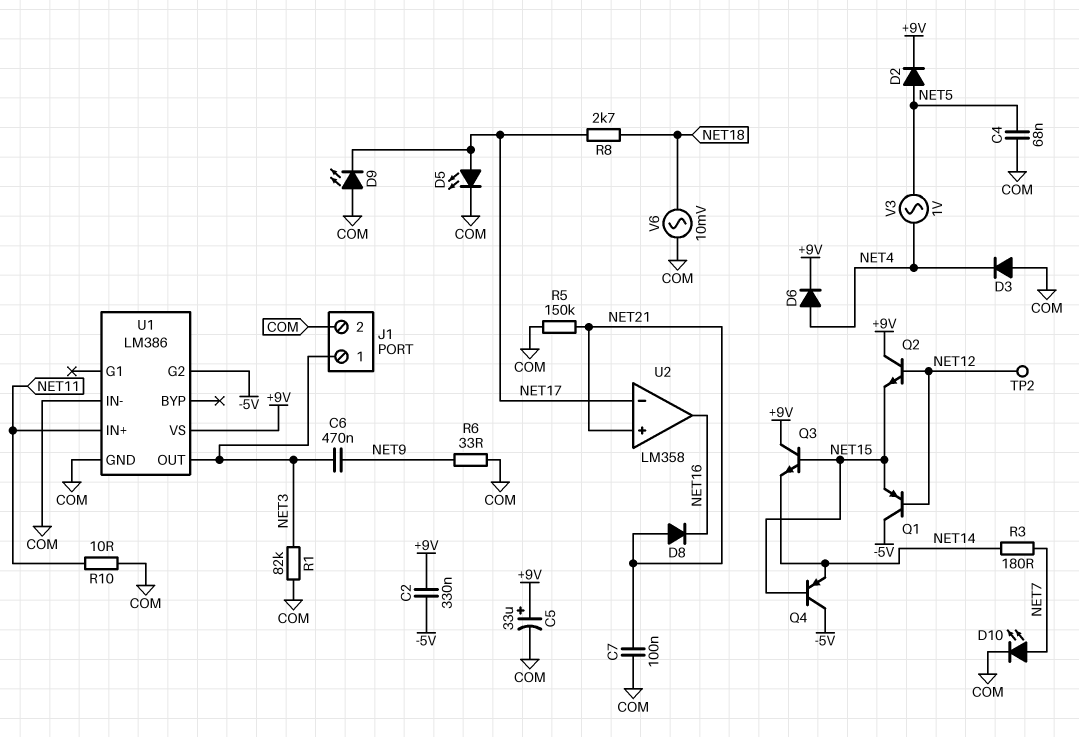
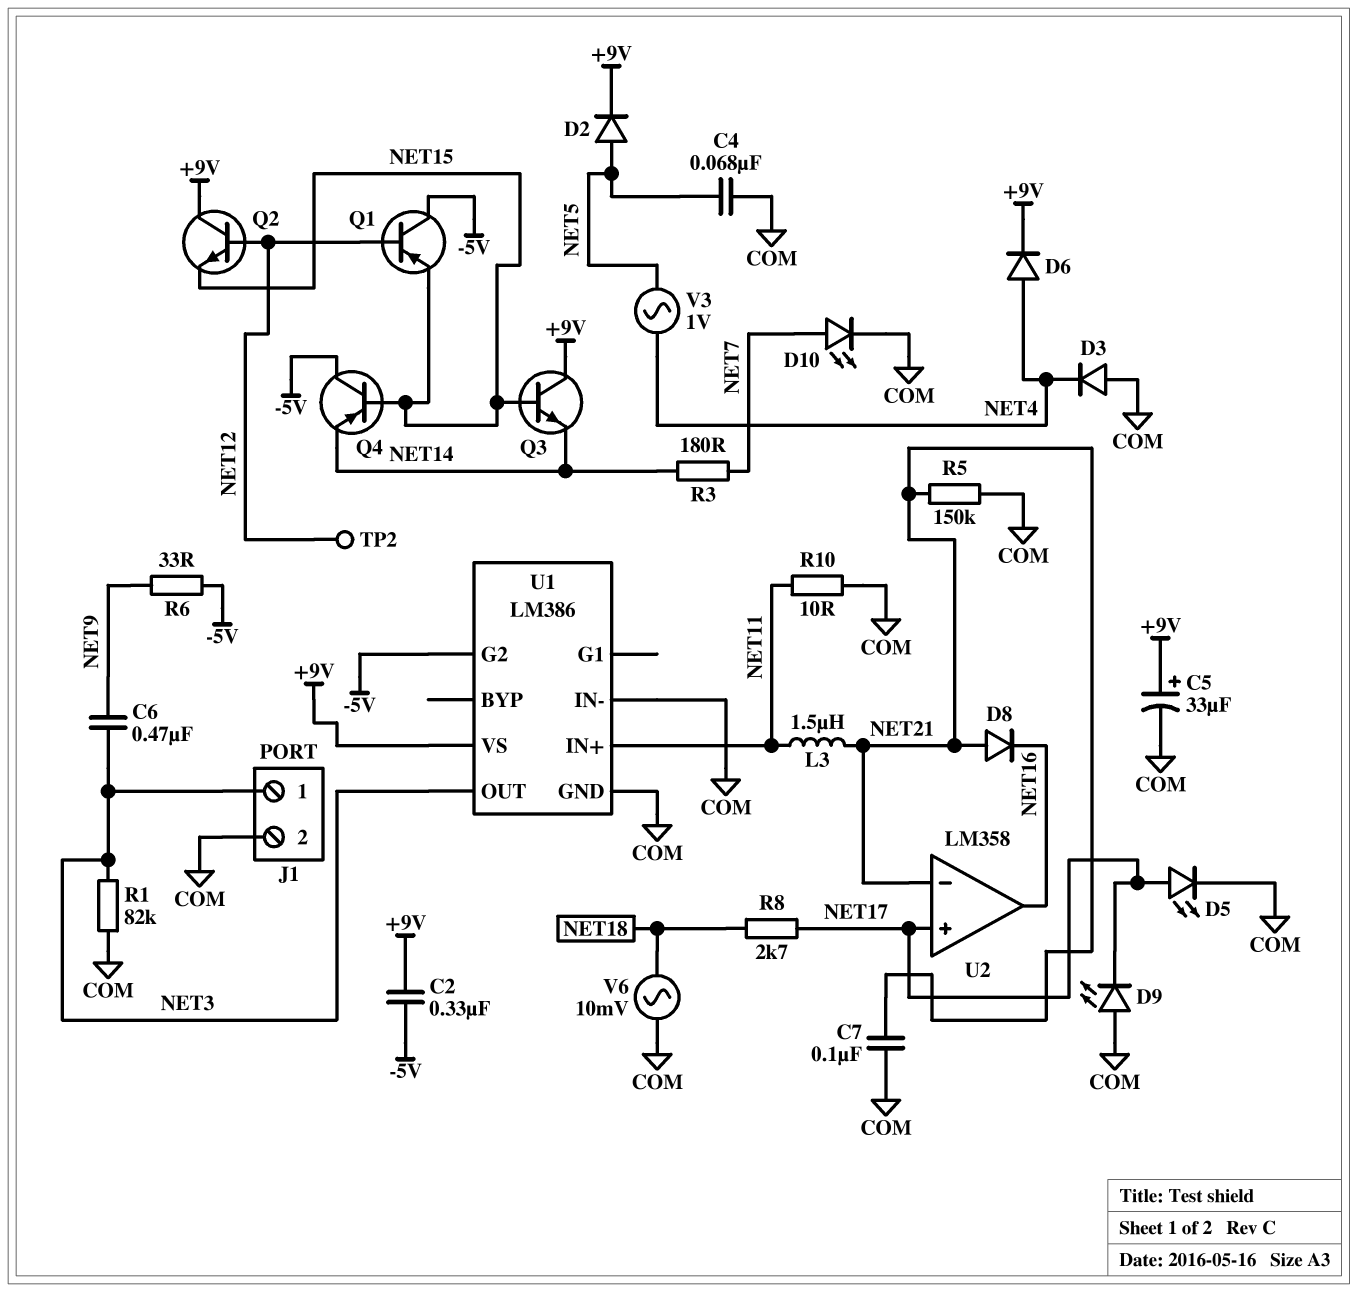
L3: none -> 1.5uH (NET11, NET21)
R6: 33 (COM, NET9) -> 33 (-5V, NET9)
U2 pin in+: NET21 -> NET17
U2 pin in-: NET17 -> NET21

